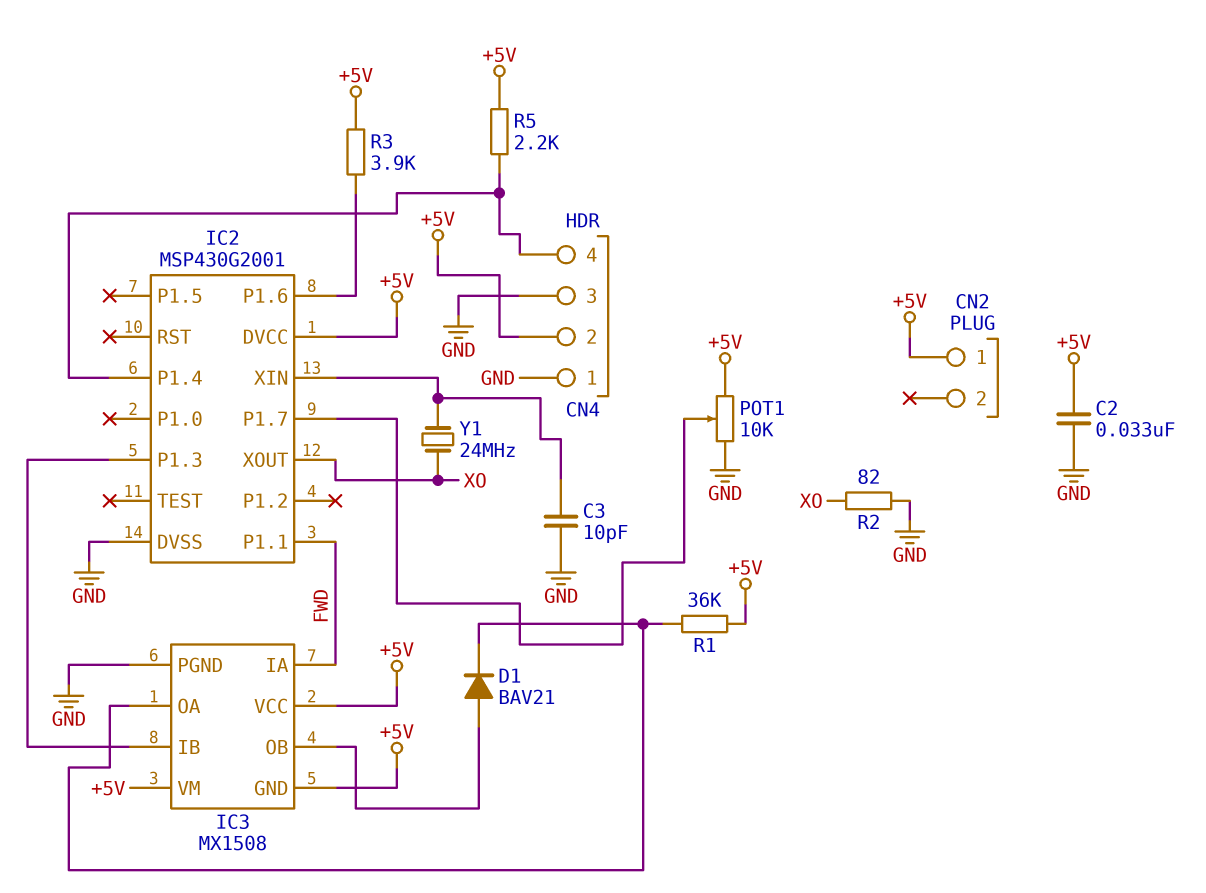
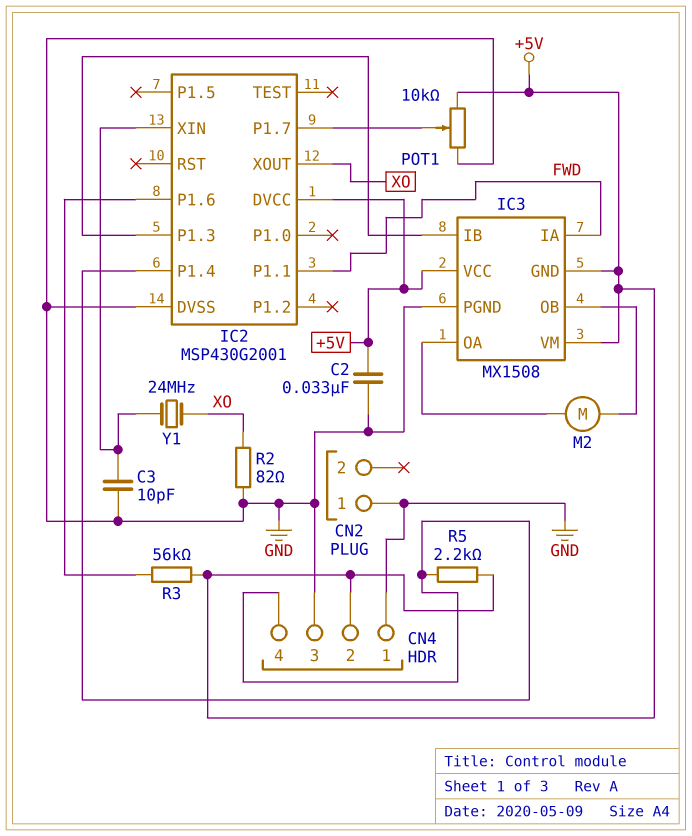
CN2 pin 1: +5V -> GND
D1: diode BAV21 (A IC3/OB, K IC3/OA) -> none
M2: none -> motor (IC3/OA, IC3/OB)
R1: 36k (+5V, IC3/OA) -> none
R3: 3.9k (+5V, IC2/P1.6) -> 56k (+5V, IC2/P1.6)

